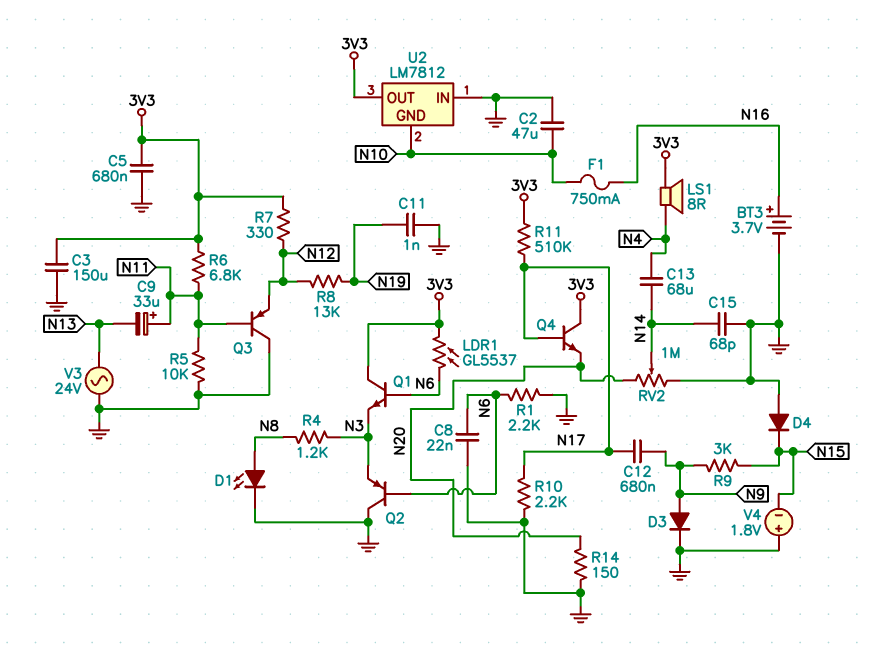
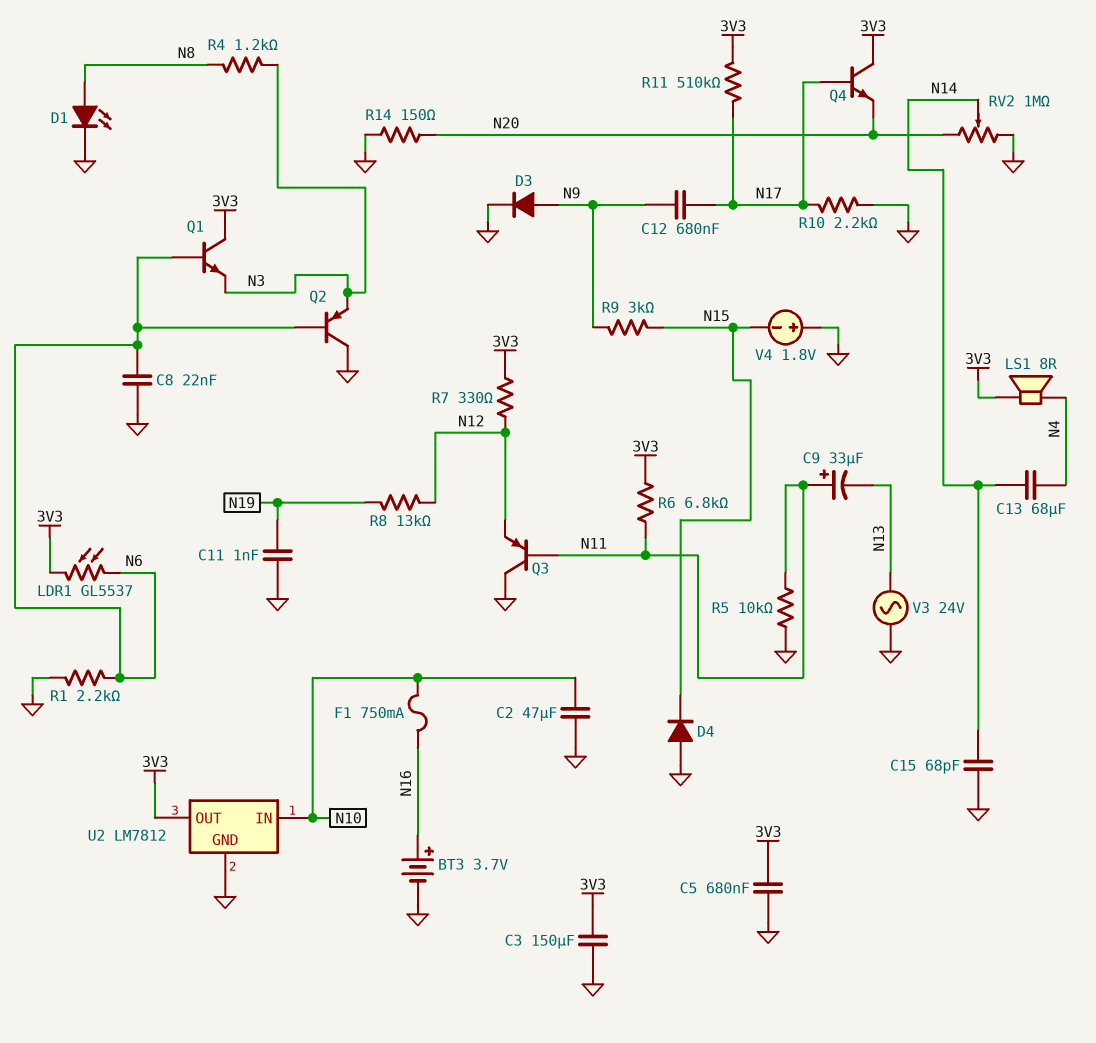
U2 pin GND: N10 -> GND
U2 pin IN: GND -> N10

